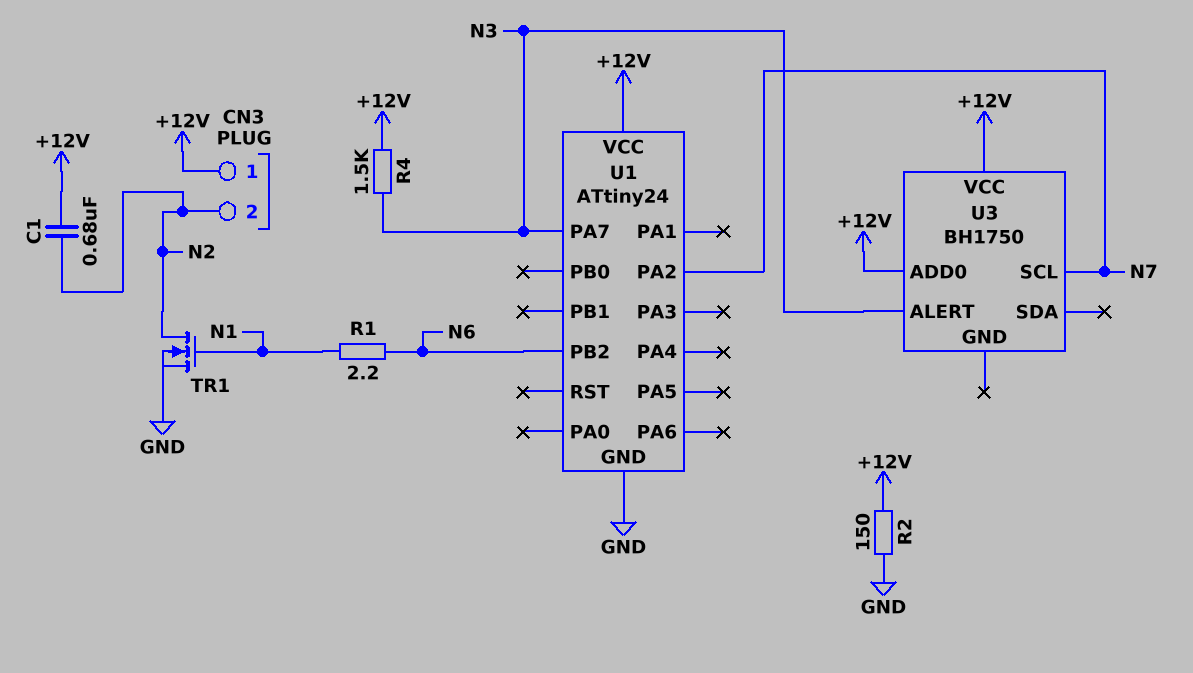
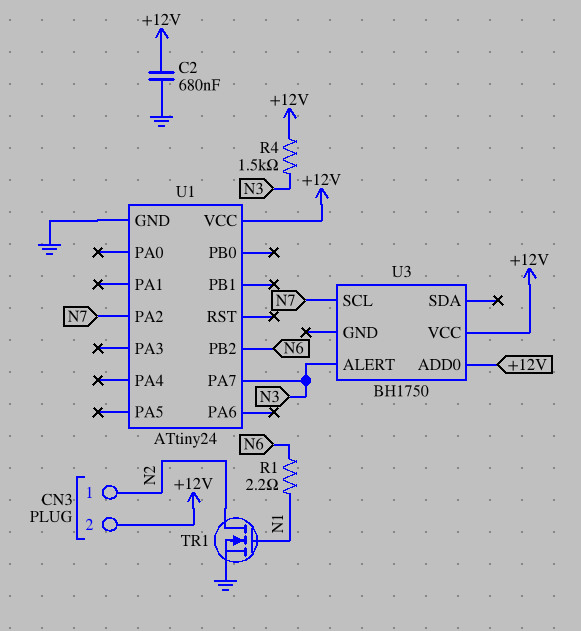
C1: 680nF (+12V, N2) -> none
C2: none -> 680nF (+12V, GND)
CN3 pin 1: +12V -> N2
CN3 pin 2: N2 -> +12V
R2: 150 (+12V, GND) -> none

